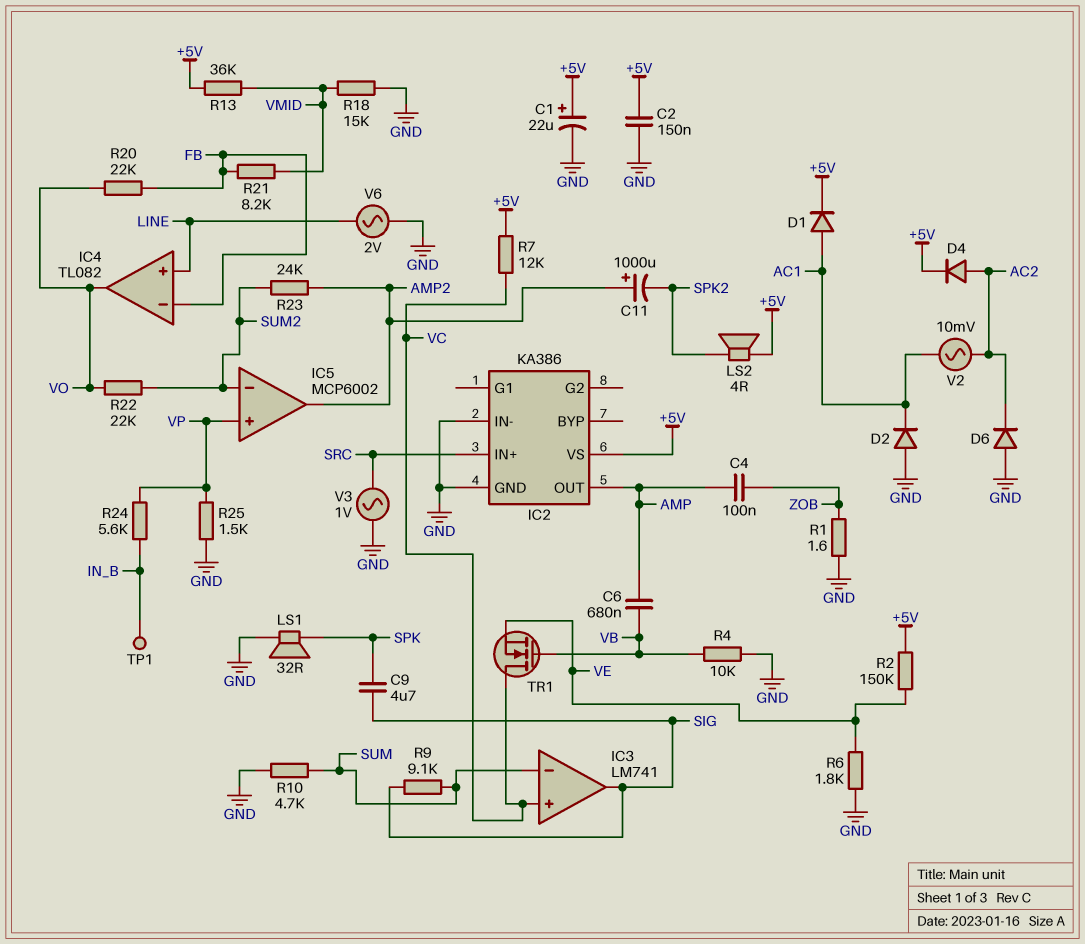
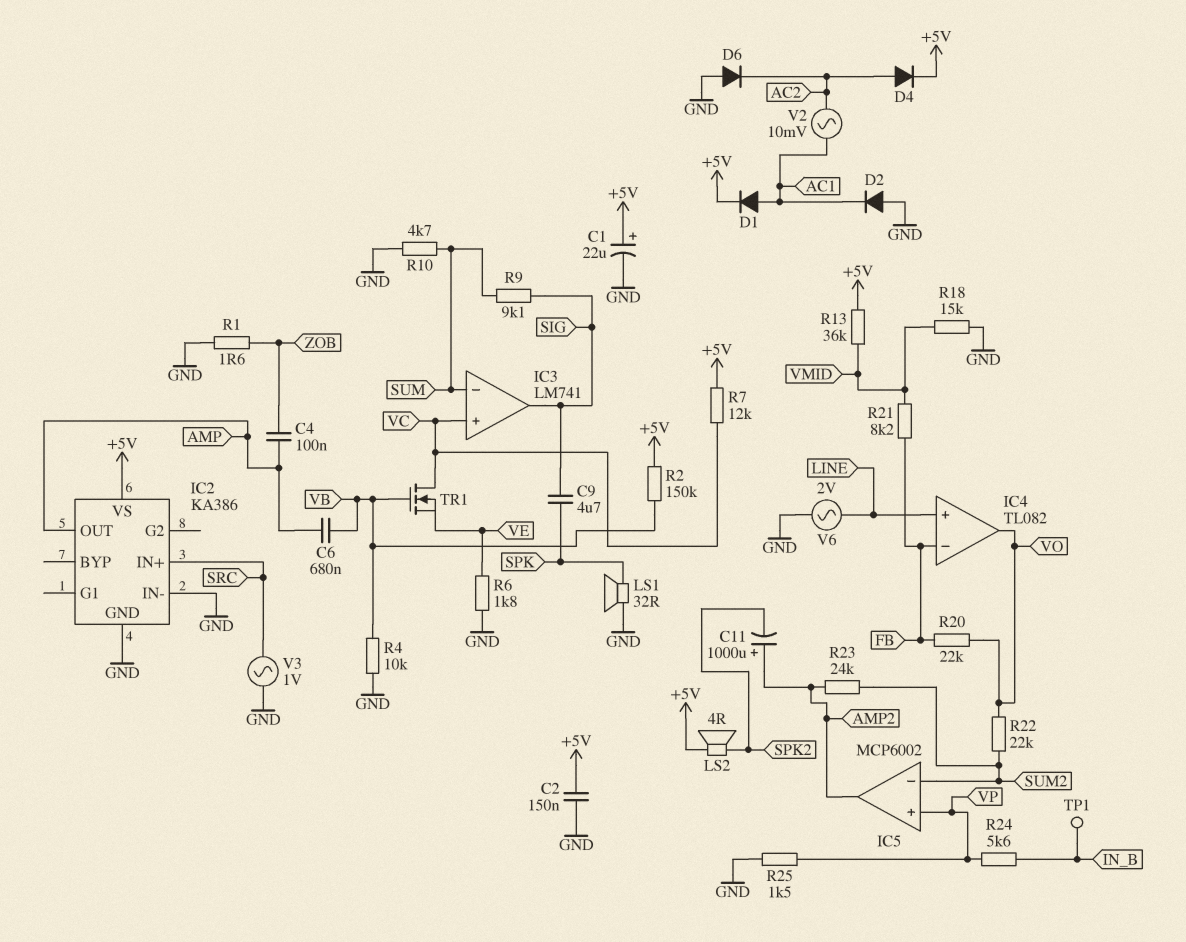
R2: 150k (+5V, VE) -> 150k (+5V, VB)

